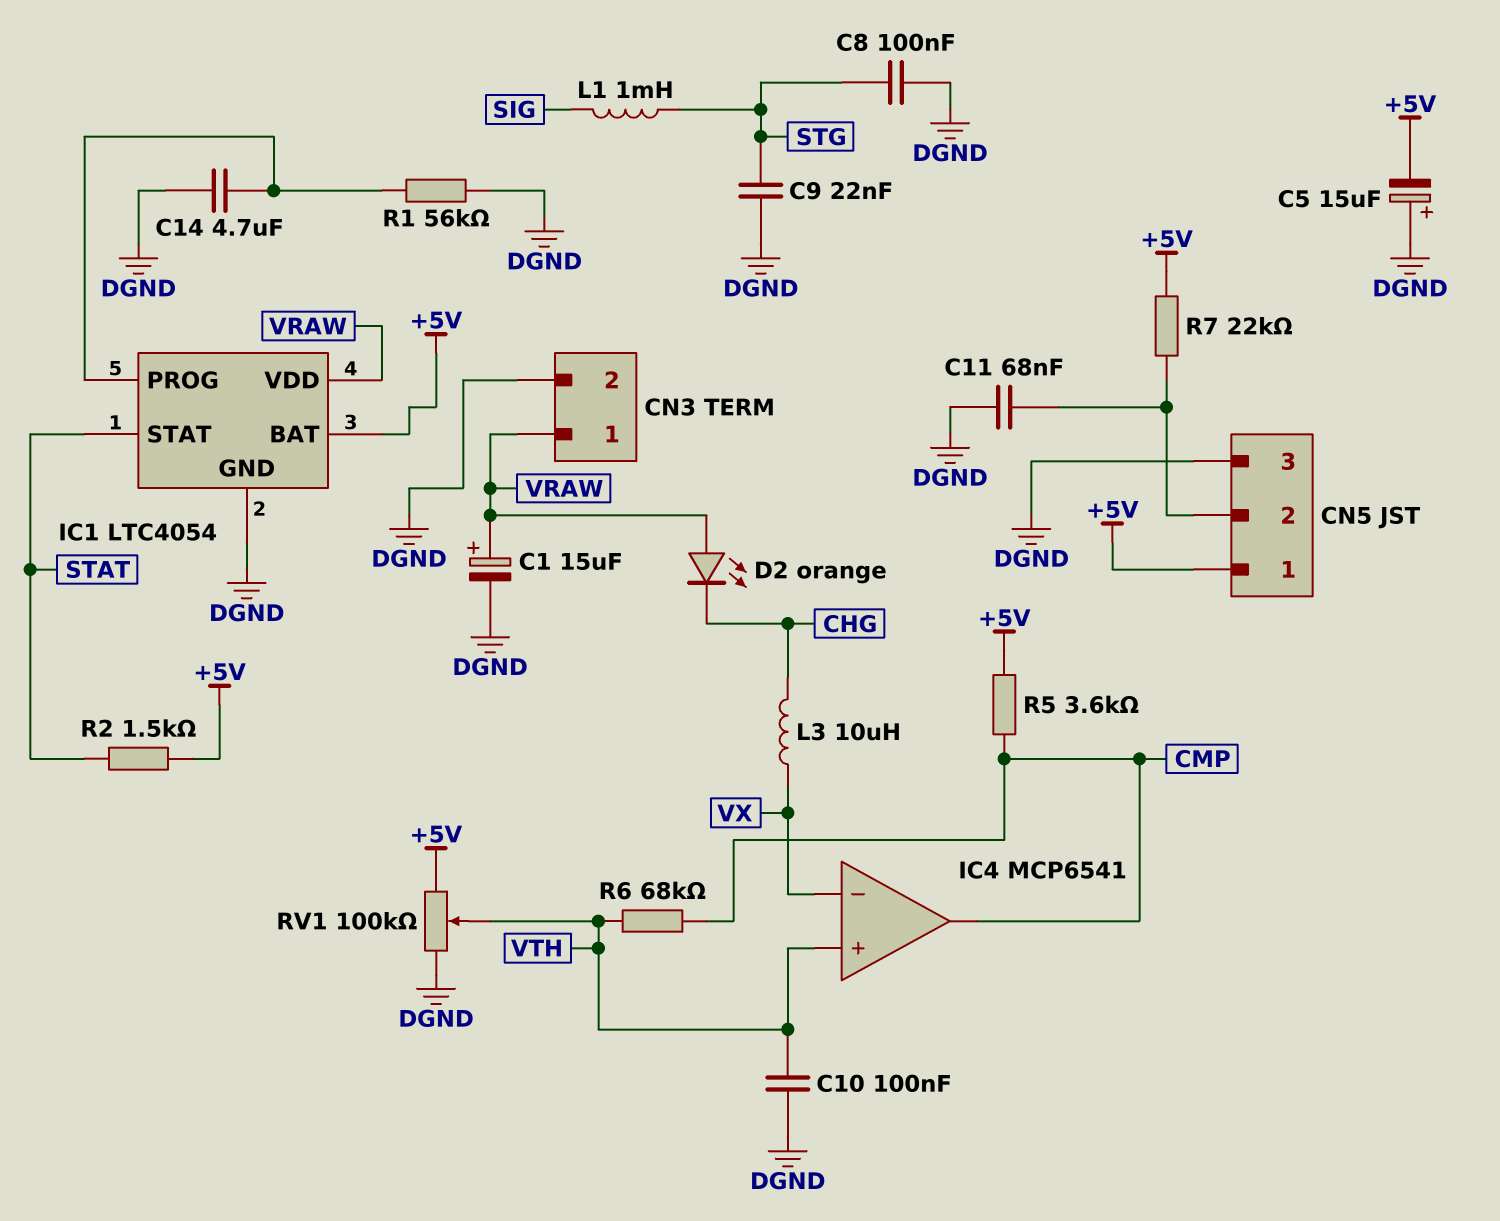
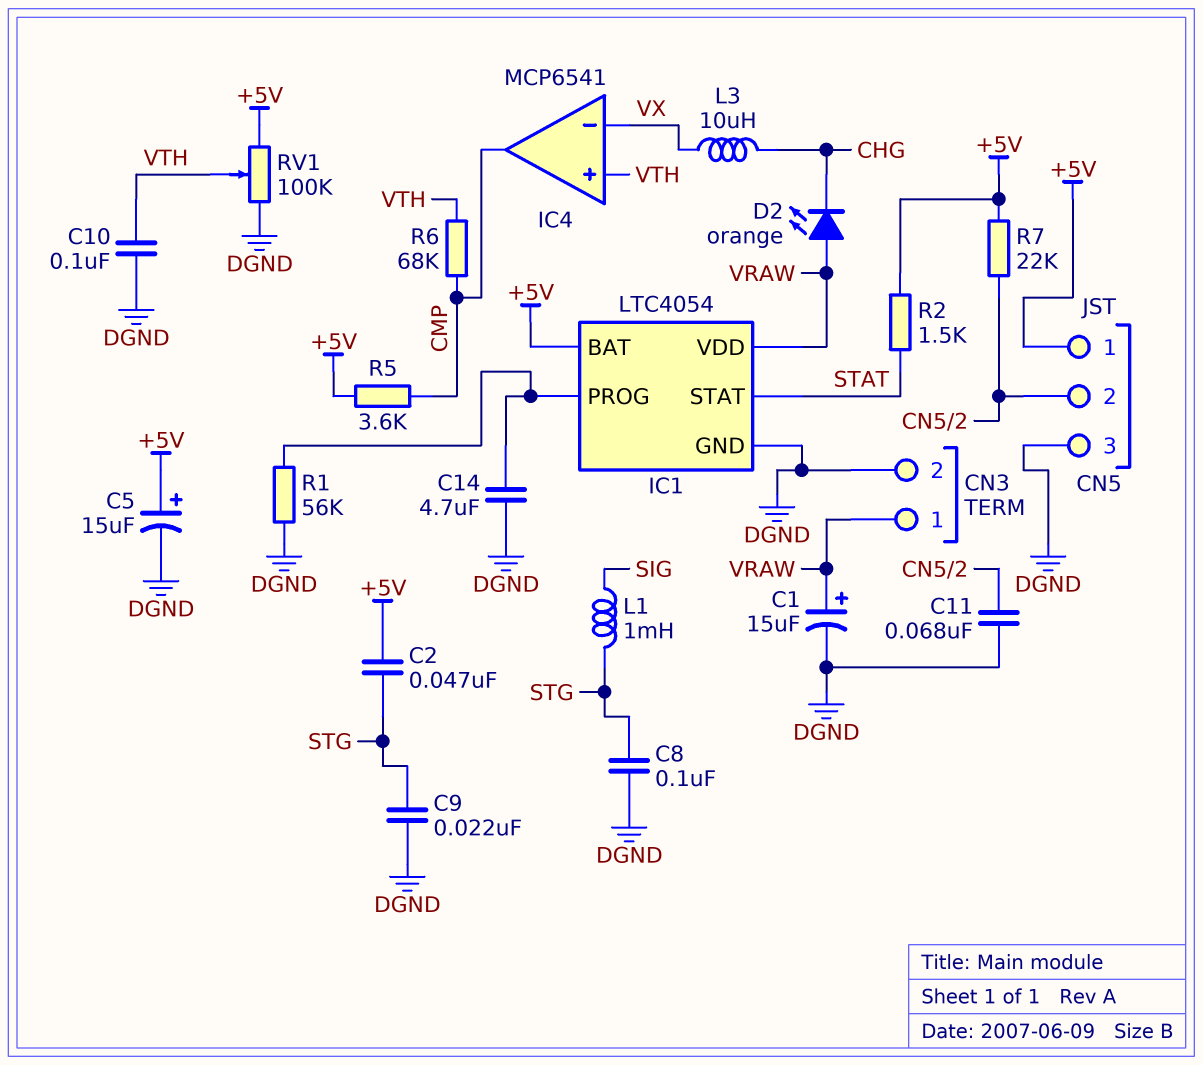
C2: none -> 47nF (+5V, STG)
C5: 15uF (plus DGND, minus +5V) -> 15uF (plus +5V, minus DGND)

